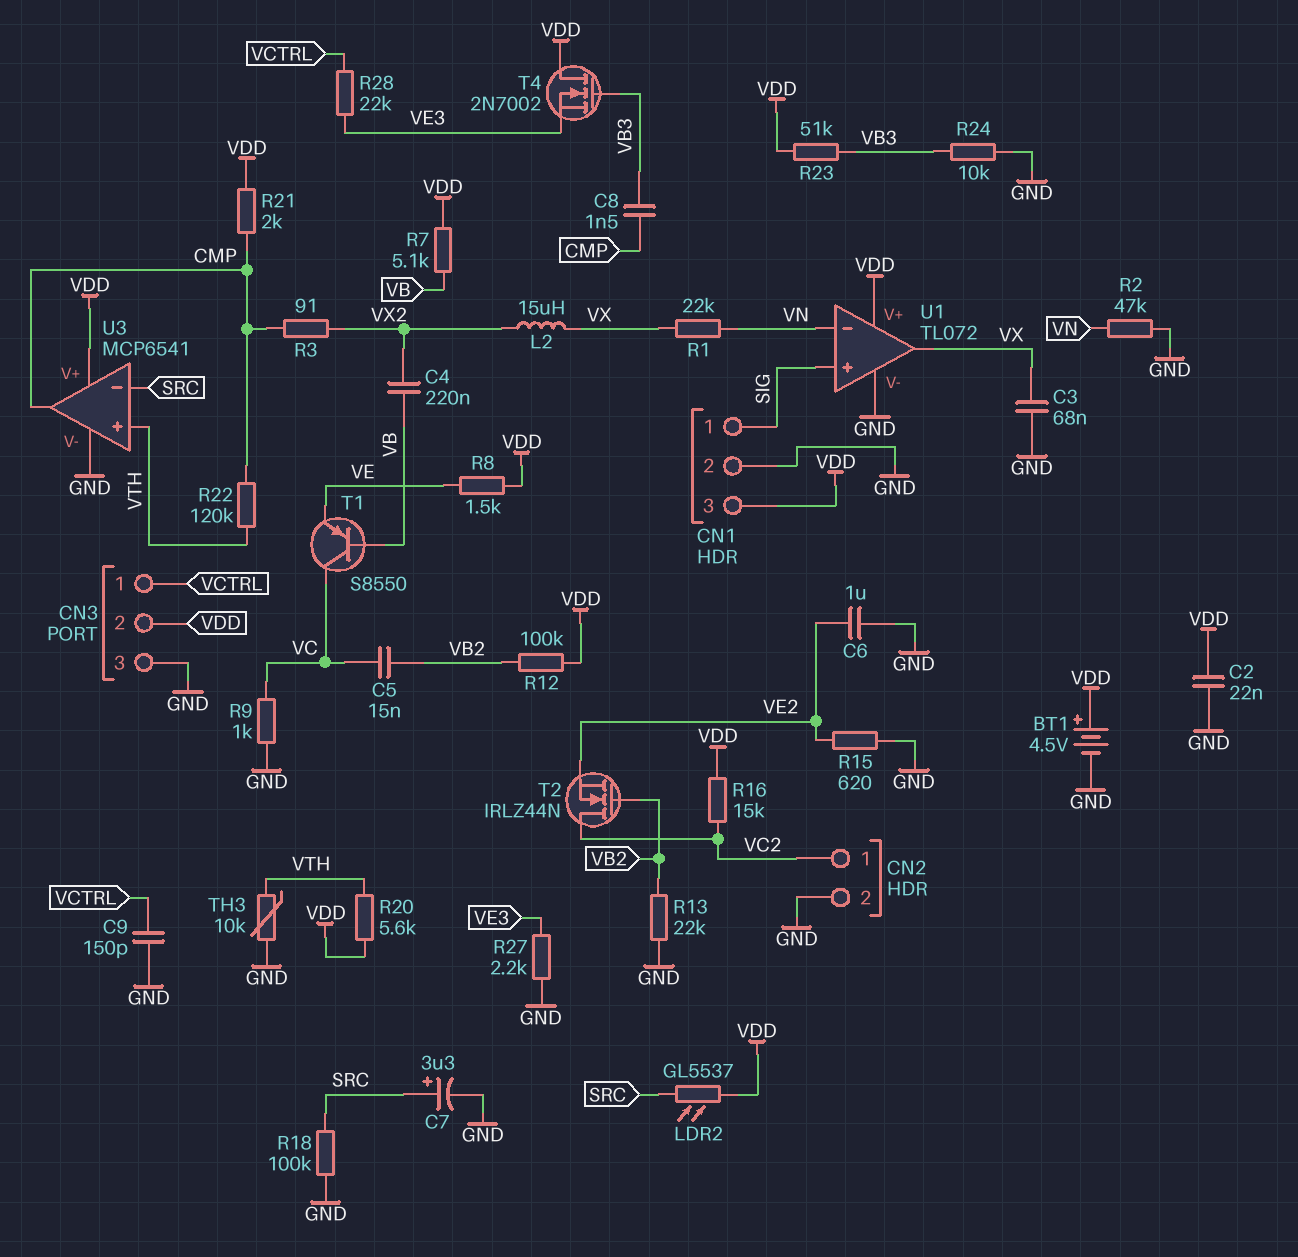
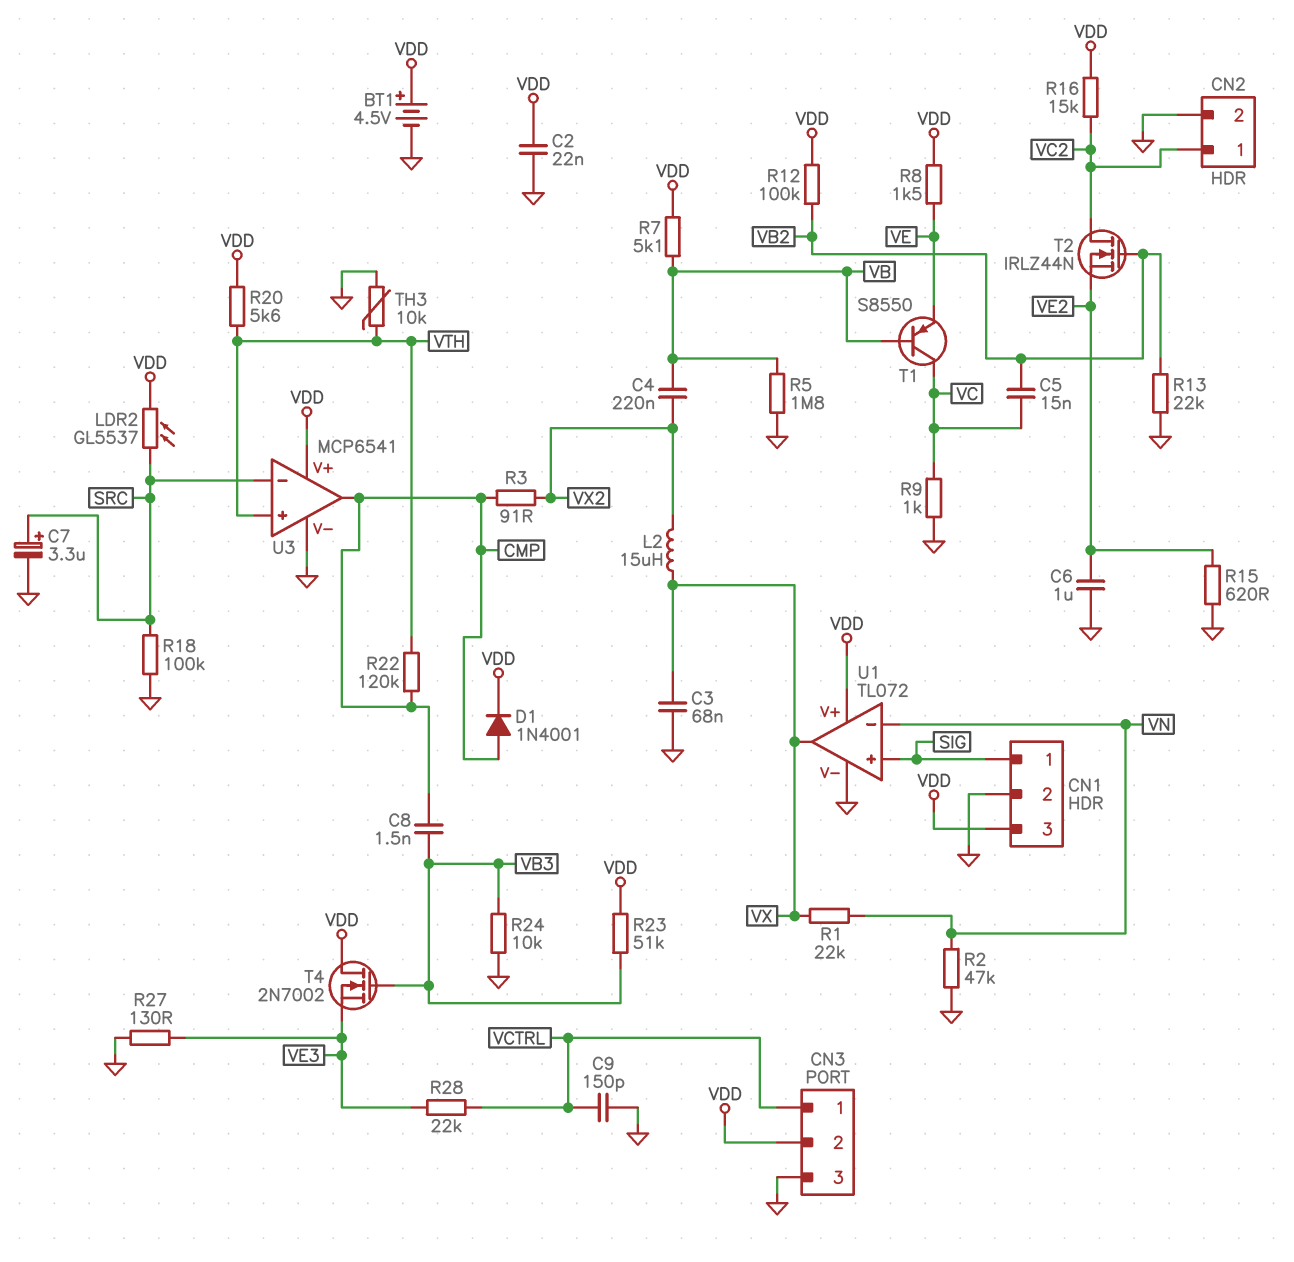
D1: none -> diode 1N4001 (A CMP, K VDD)
R5: none -> 1.8M (GND, VB)
R21: 2k (CMP, VDD) -> none
R27: 2.2k (GND, VE3) -> 130 (GND, VE3)

